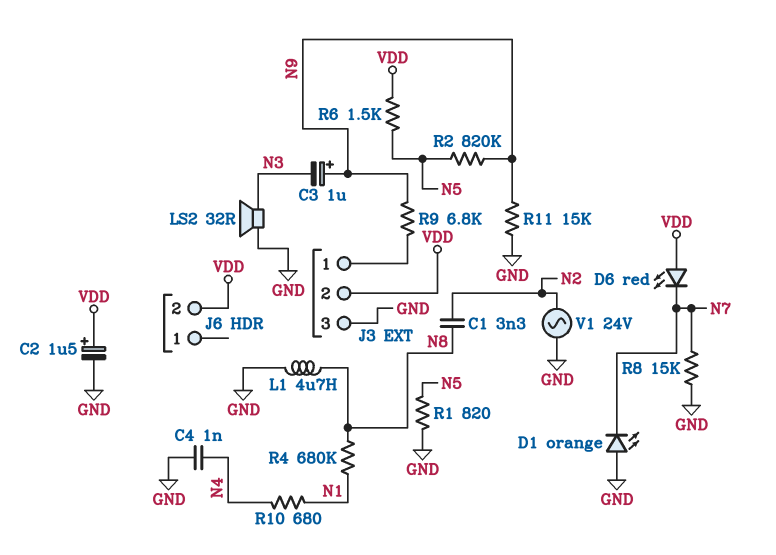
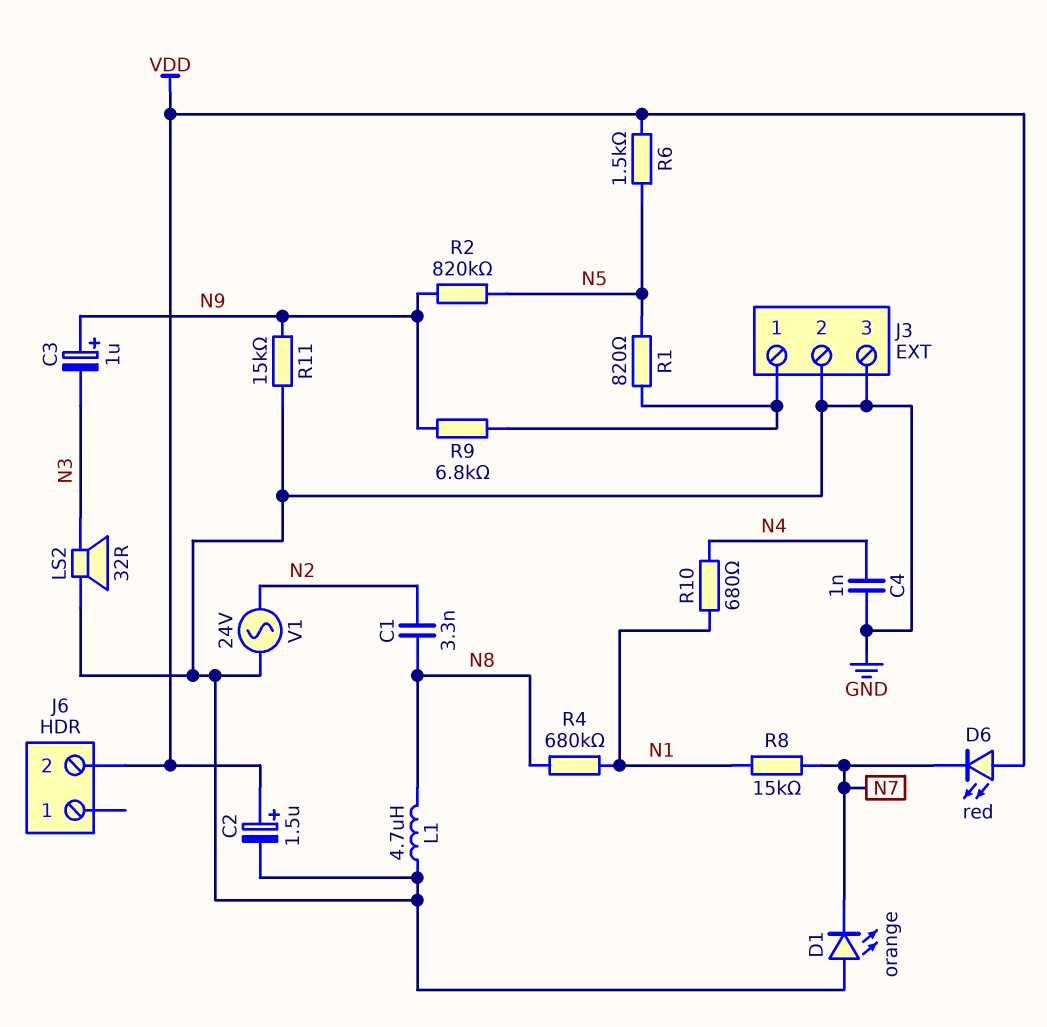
J3 pin 2: VDD -> GND
R1: 820 (GND, N5) -> 820 (J3/1, N5)
R8: 15k (GND, N7) -> 15k (N1, N7)

